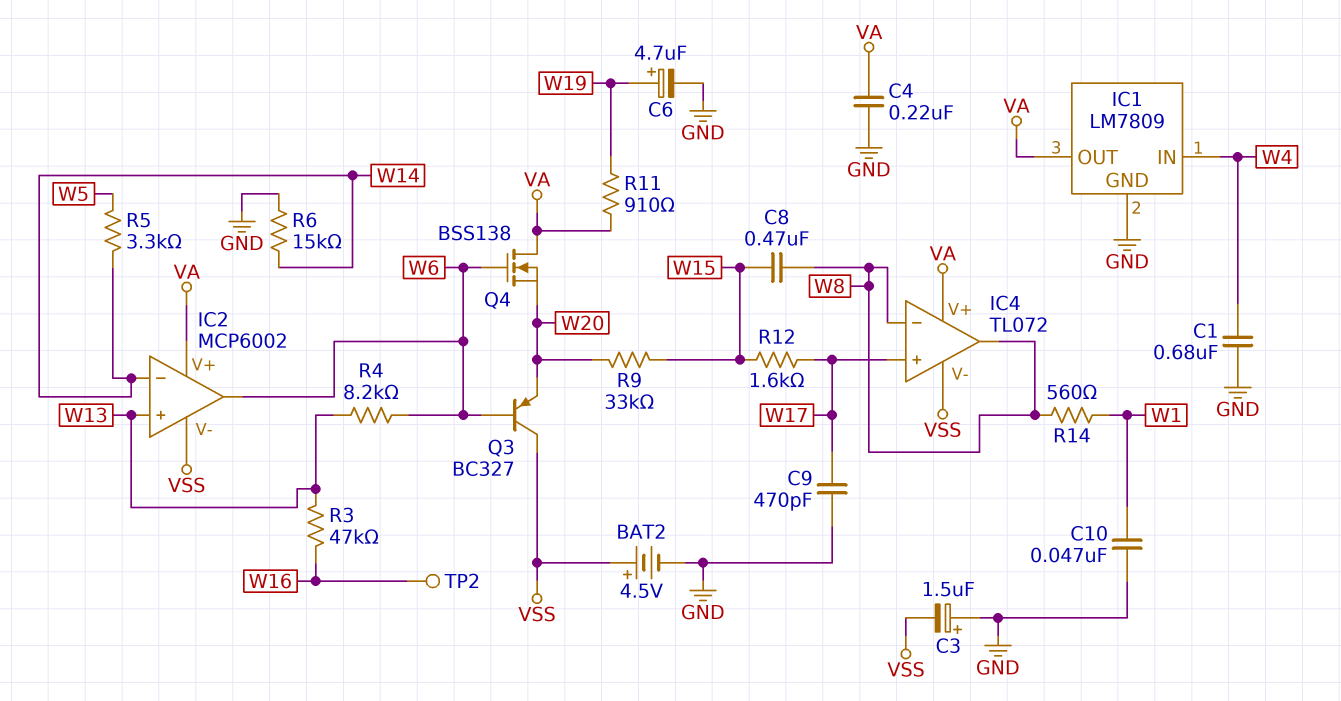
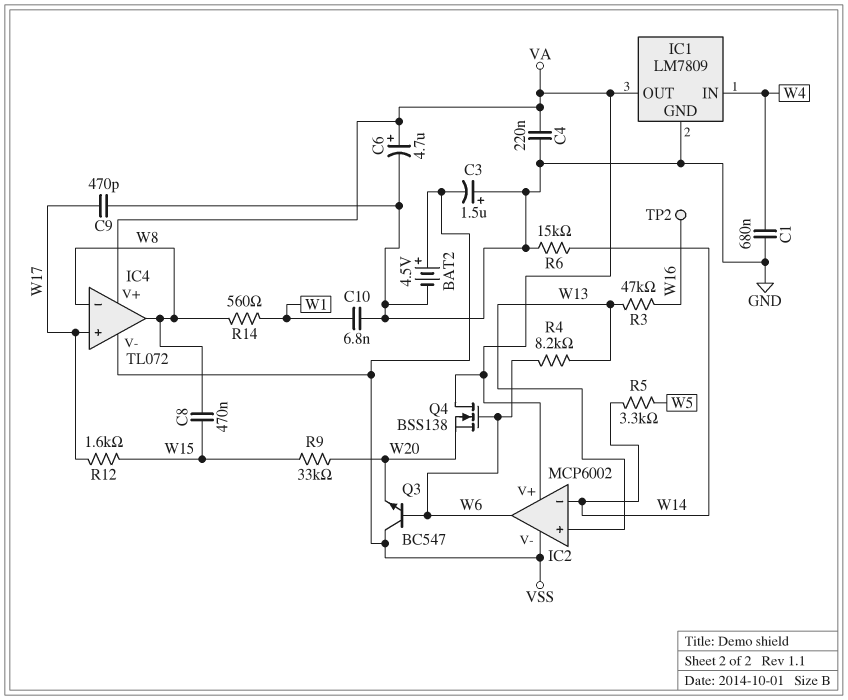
C6: 4.7uF (plus W19, minus GND) -> 4.7uF (plus VA, minus GND)
C10: 47nF (GND, W1) -> 6.8nF (GND, W1)
Q3: PNP BC327 (B W6, C VSS, E W20) -> NPN BC547 (B W6, C VSS, E W20)
R11: 910 (VA, W19) -> none

